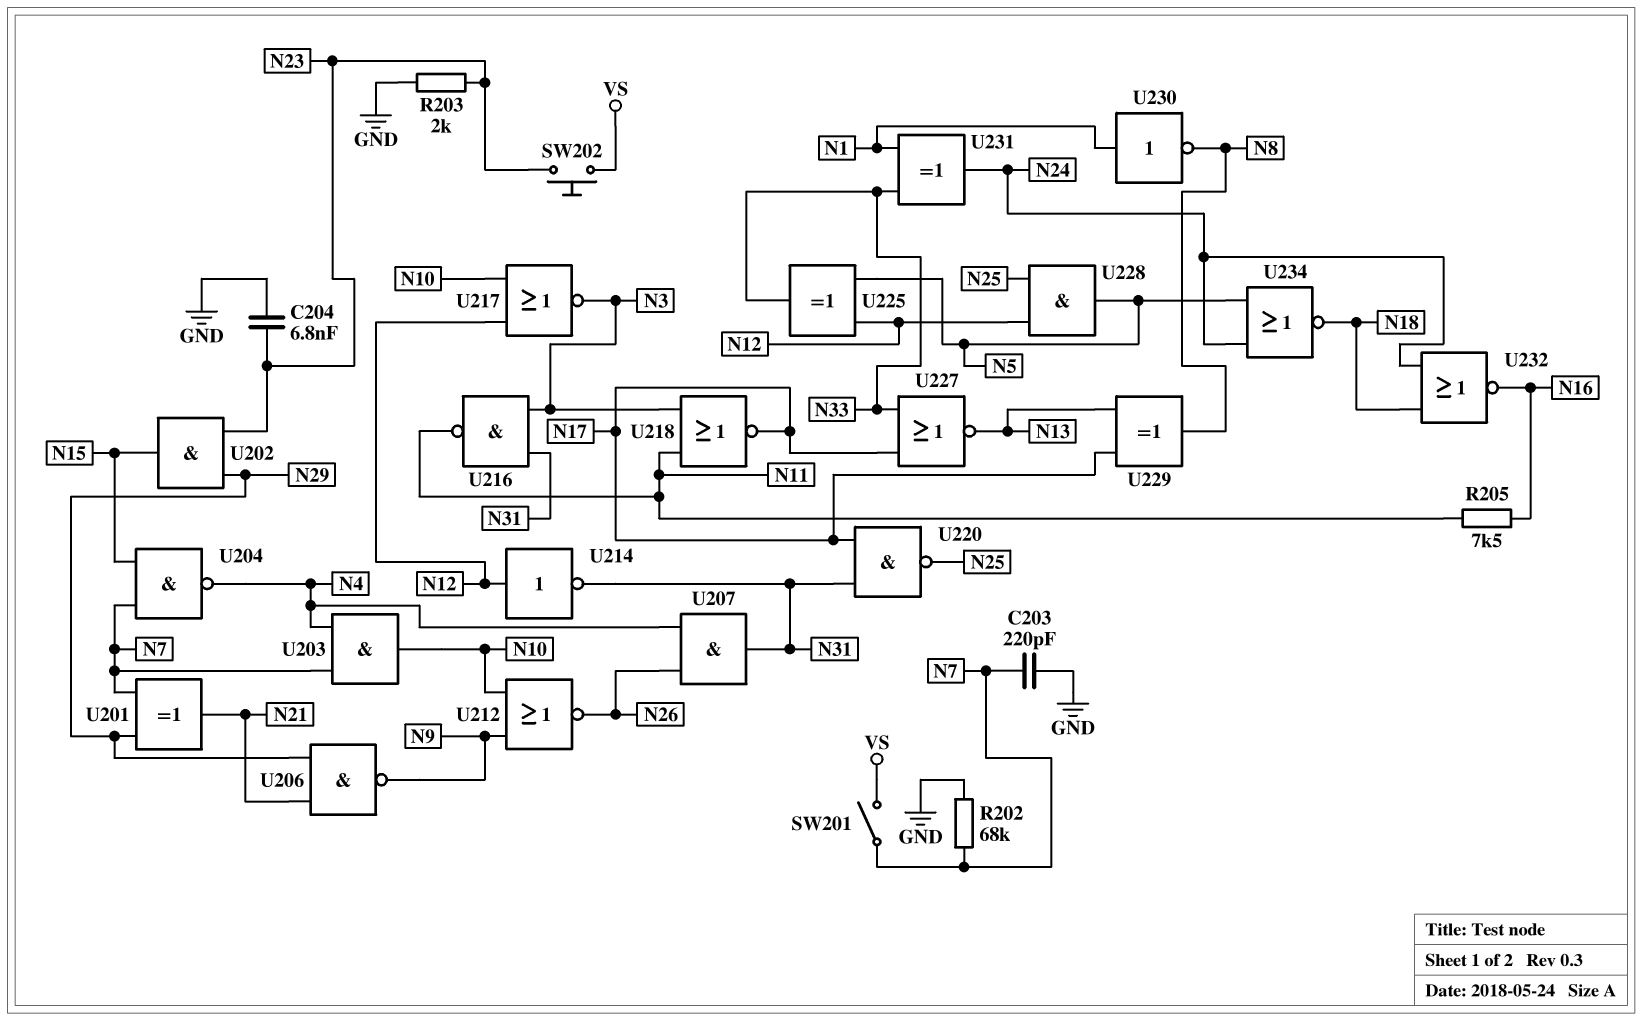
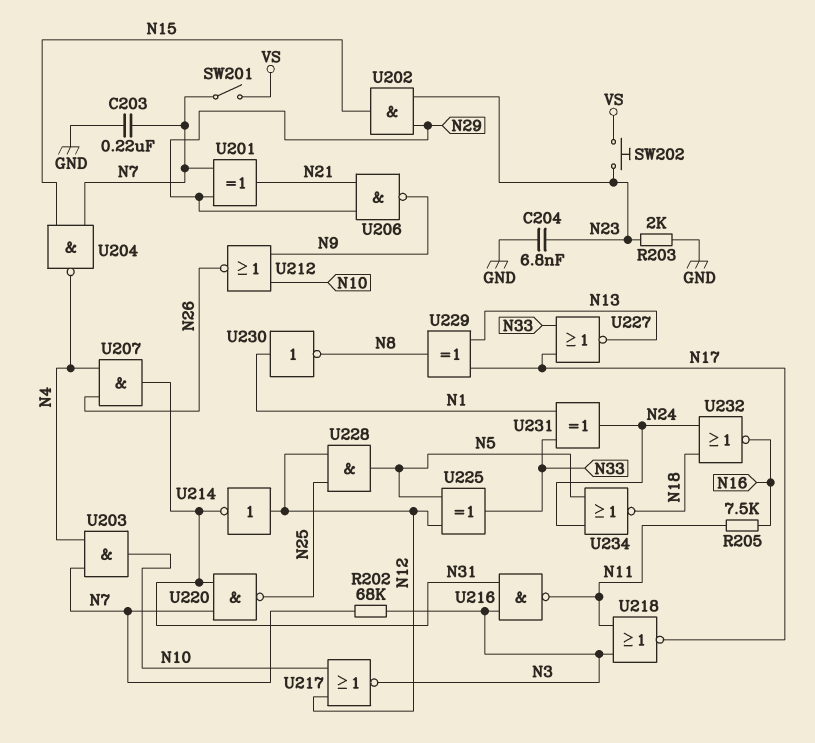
C203: 220pF (GND, N7) -> 220nF (GND, N7)
R202: 68k (GND, N7) -> 68k (N3, N7)
U220: NAND (in N17, in N31, out N25) -> NAND (in N7, in N31, out N25)

